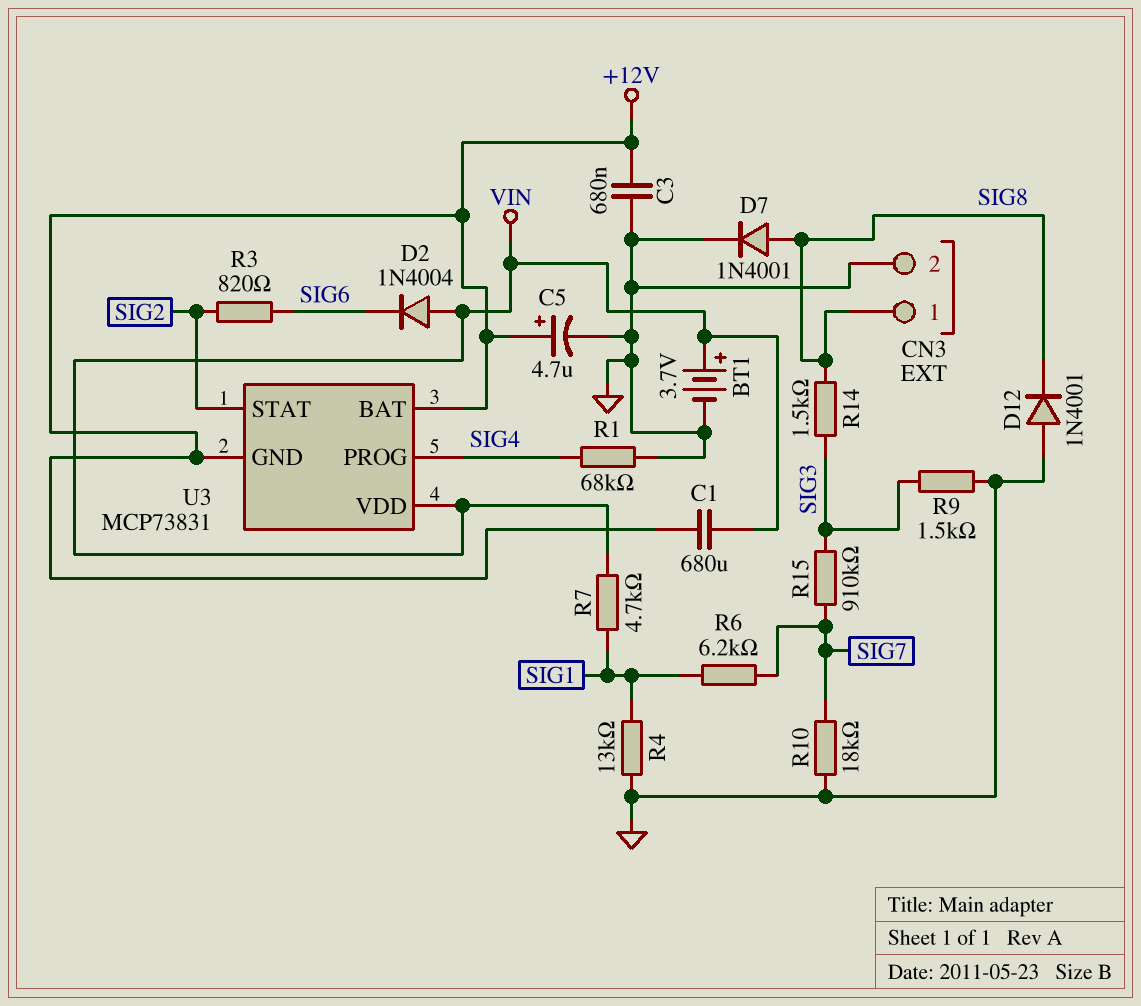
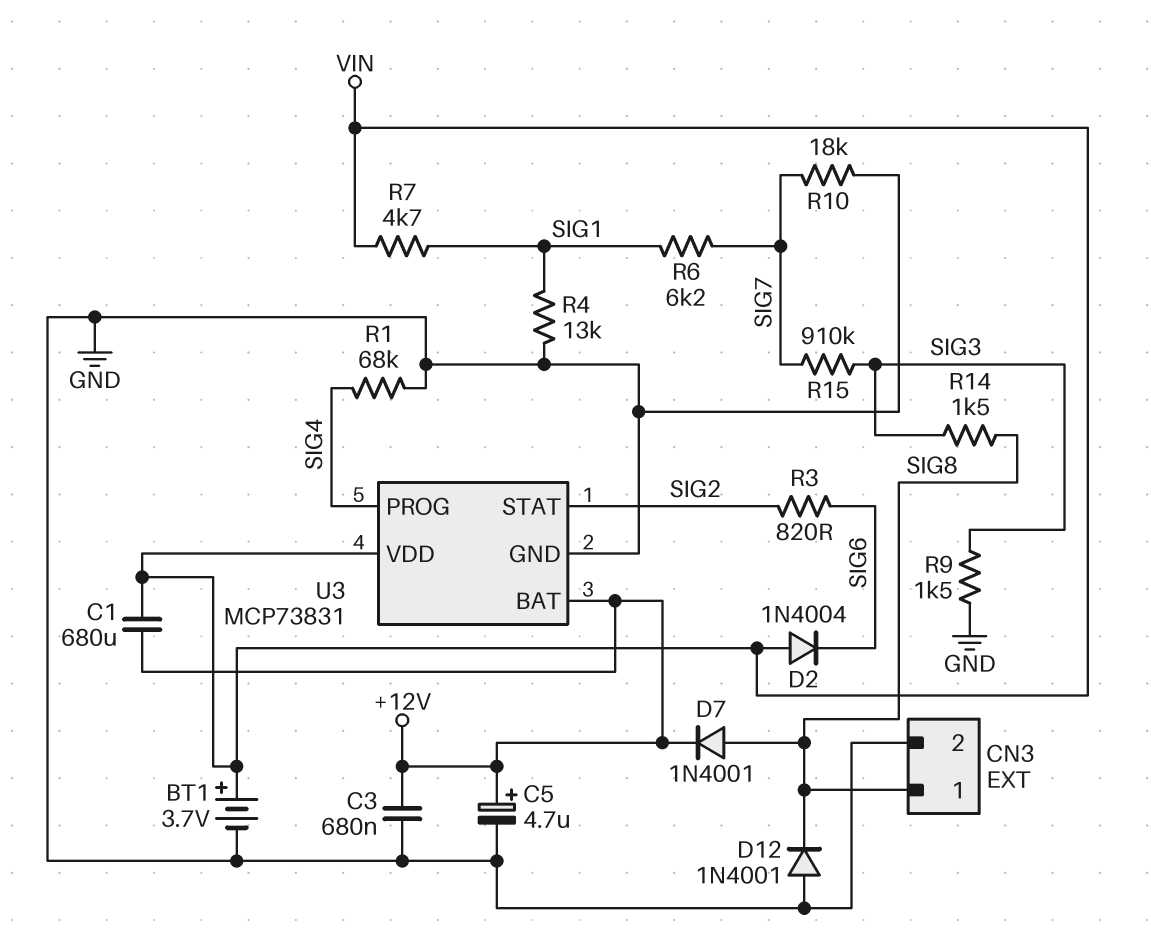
D7: diode 1N4001 (A SIG8, K GND) -> diode 1N4001 (A SIG8, K +12V)
U3 pin GND: +12V -> GND

